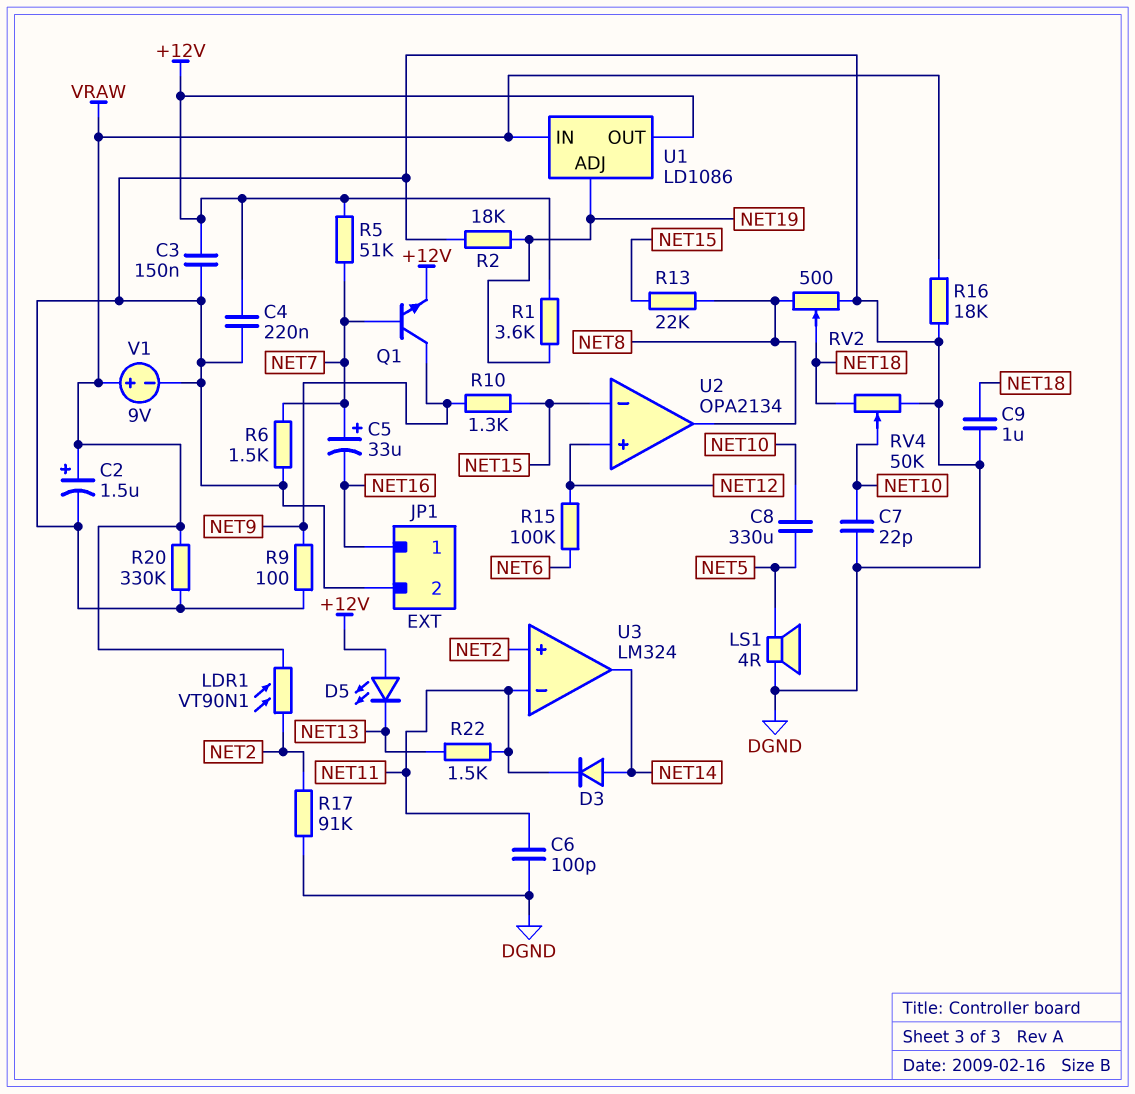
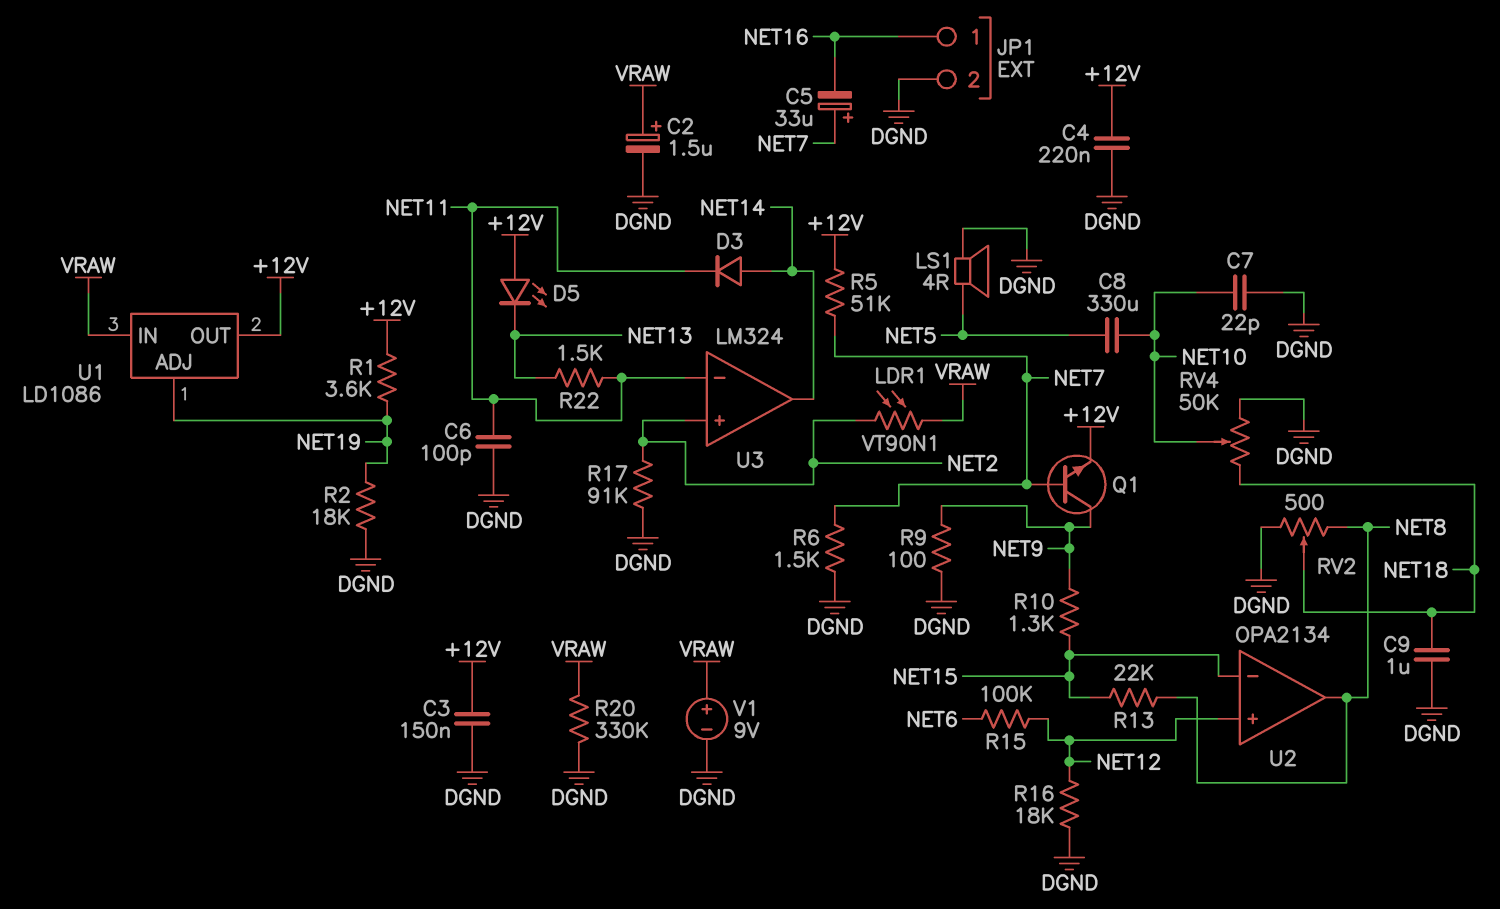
R16: 18k (DGND, VRAW) -> 18k (DGND, NET12)

